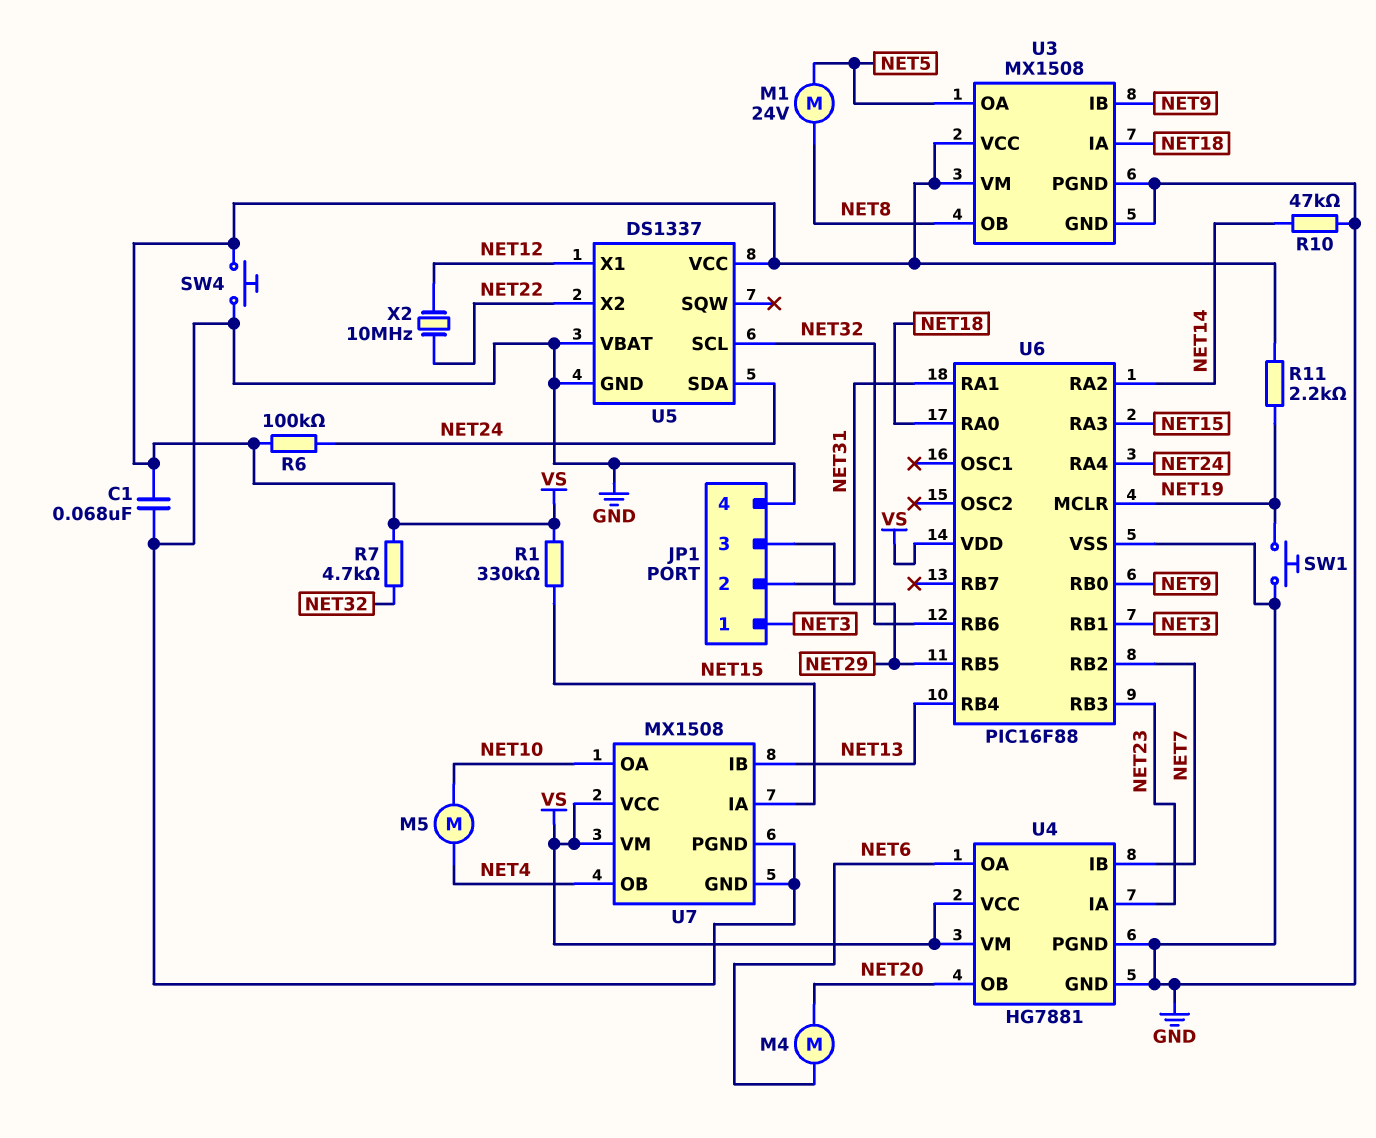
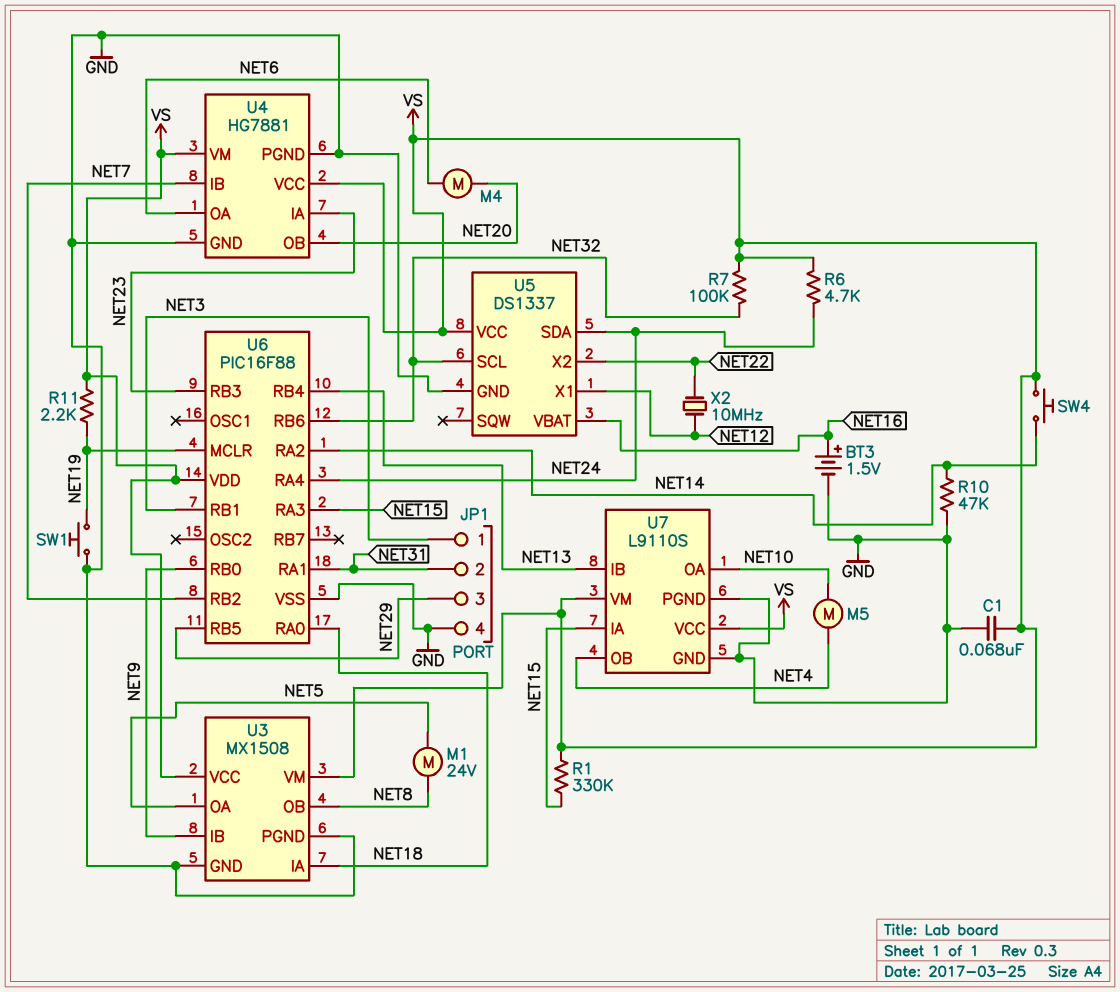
BT3: none -> 1.5V (plus NET16, minus GND)
R6: 100k (NET24, VS) -> 4.7k (NET24, VS)
R7: 4.7k (NET32, VS) -> 100k (NET32, VS)
SW4: button (GND, VS) -> button (NET14, VS)
U5 pin VBAT: GND -> NET16
U7: MX1508 -> L9110S

